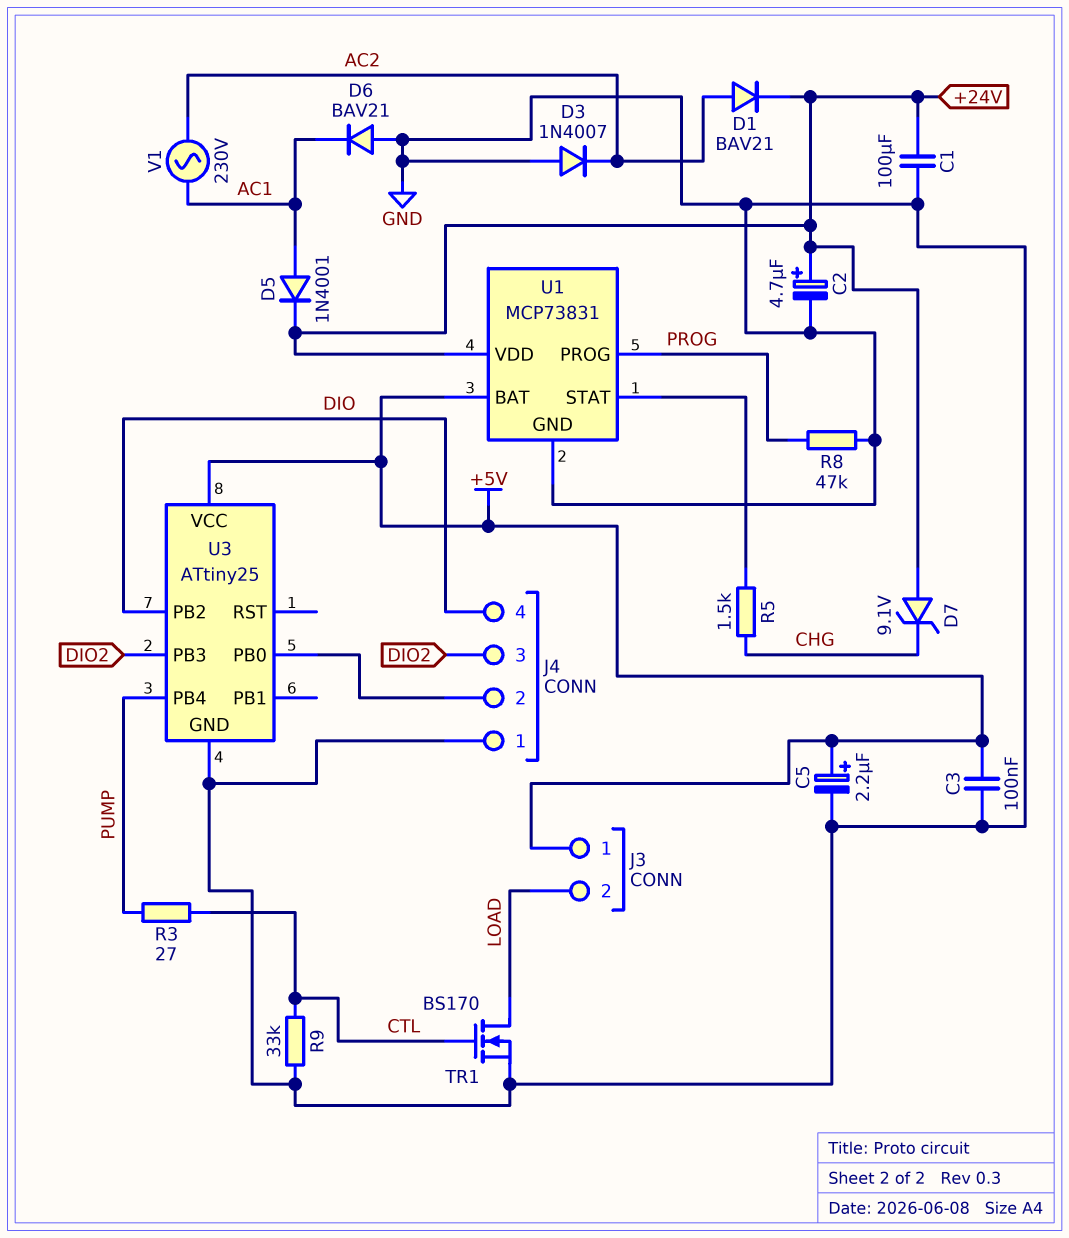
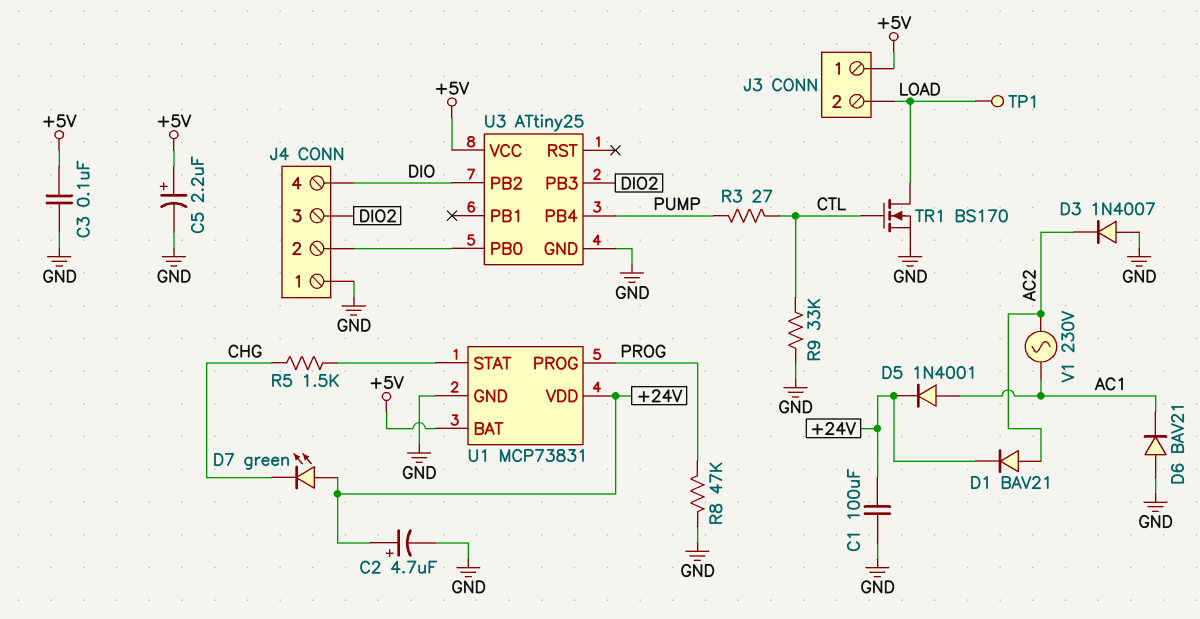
D7: zener 9.1V (A +24V, K CHG) -> LED green (A +24V, K CHG)
TP1: none -> test point (LOAD)

